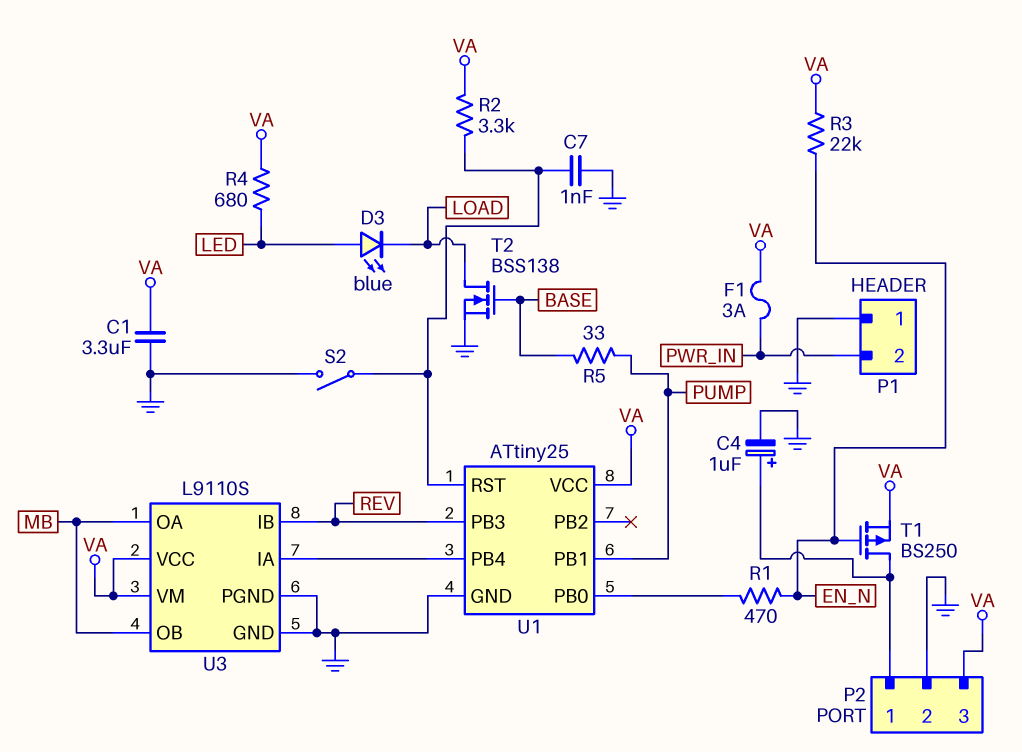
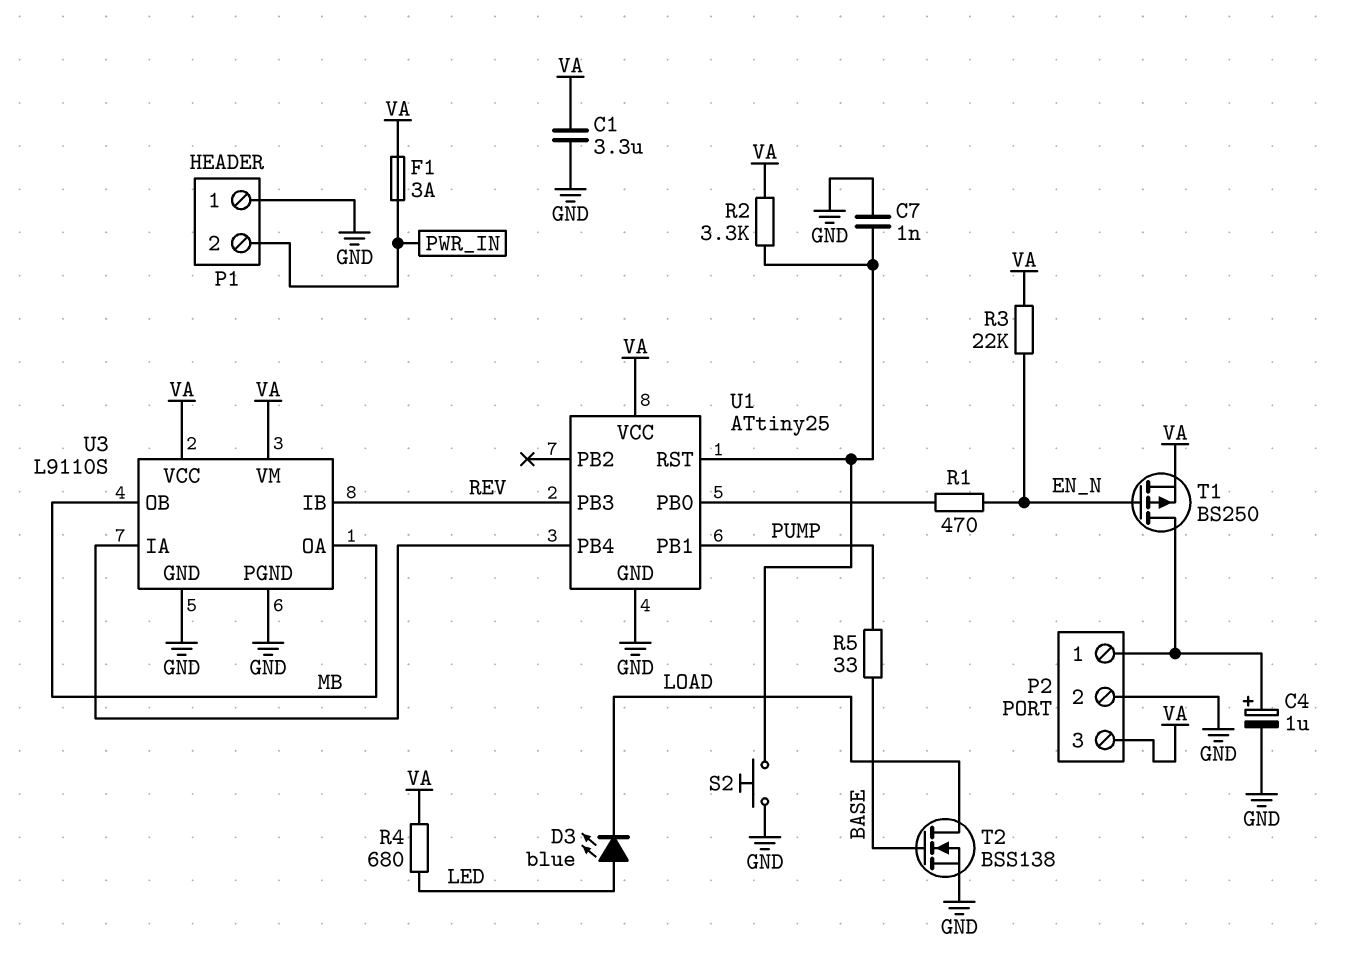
S2: switch (GND, U1/RST) -> button (GND, U1/RST)

